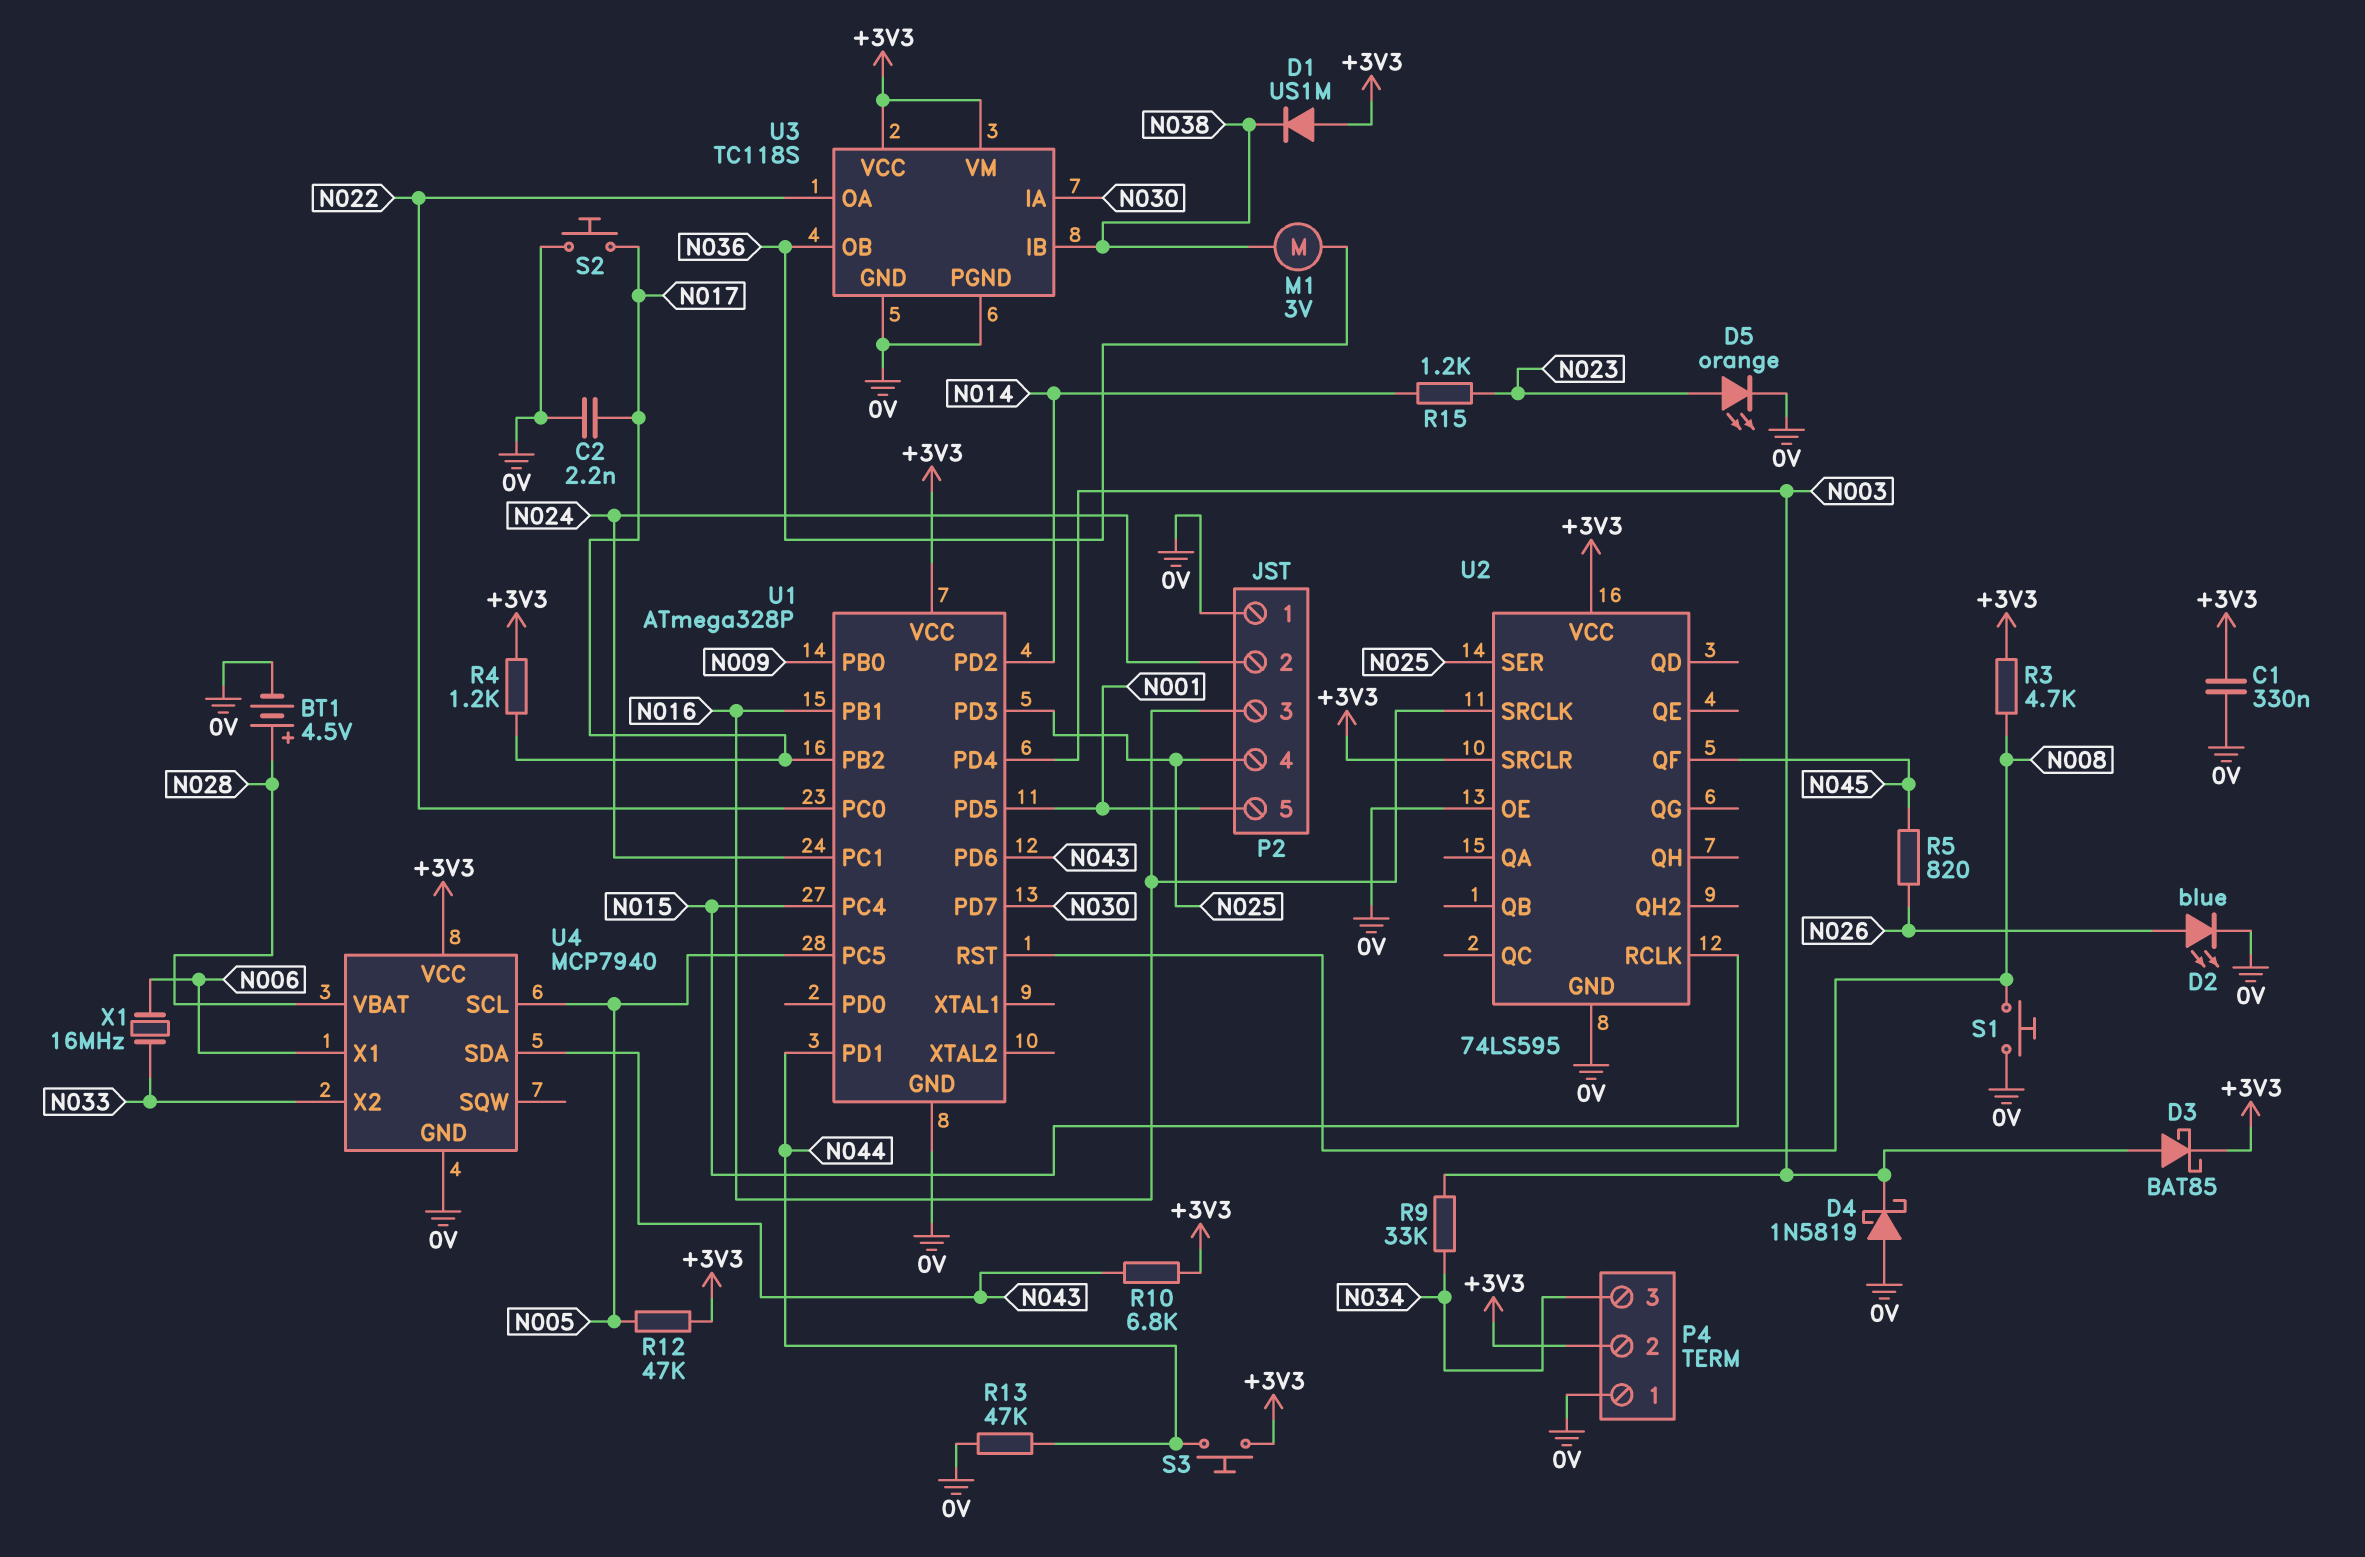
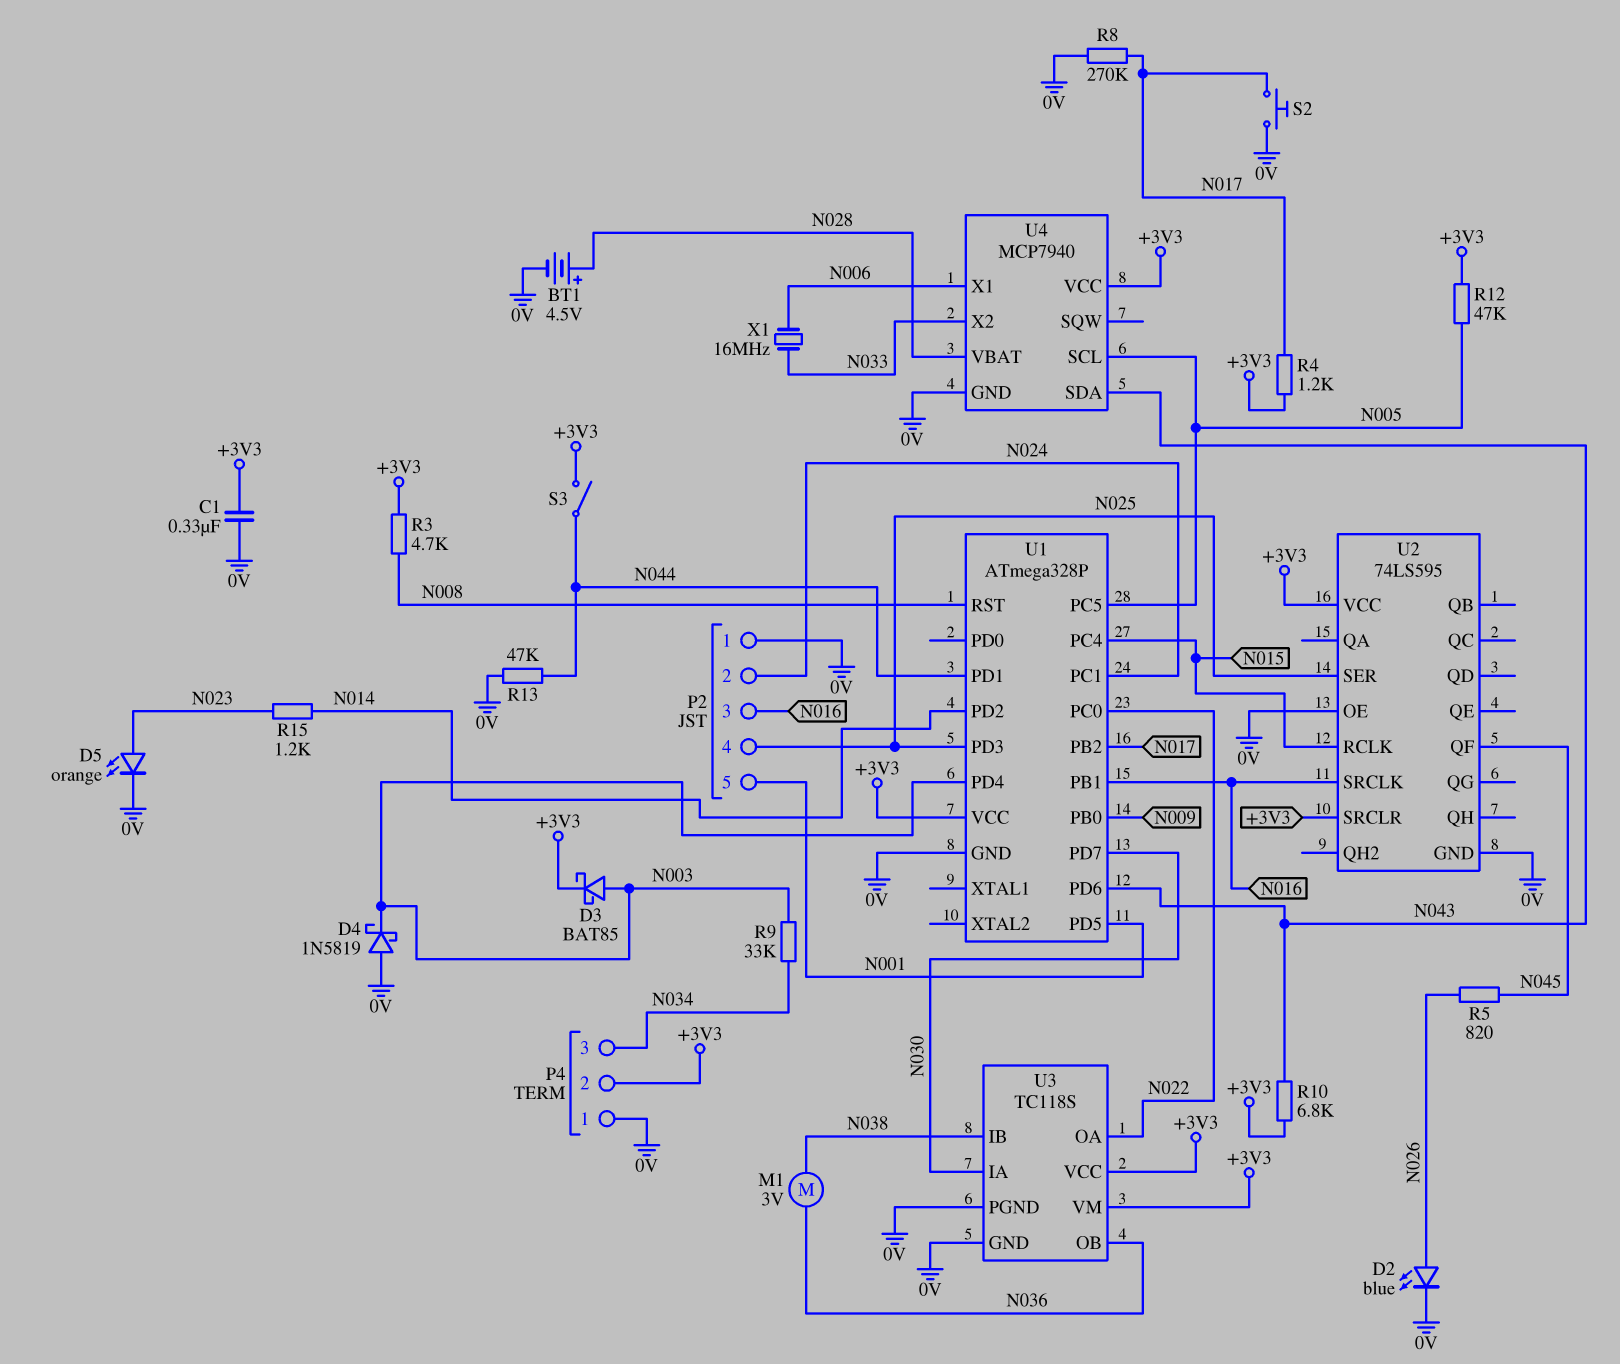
C2: 2.2nF (0V, N017) -> none
D1: diode US1M (A +3V3, K N038) -> none
R8: none -> 270k (0V, N017)
S1: button (0V, N008) -> none
S3: button (+3V3, N044) -> switch (+3V3, N044)

